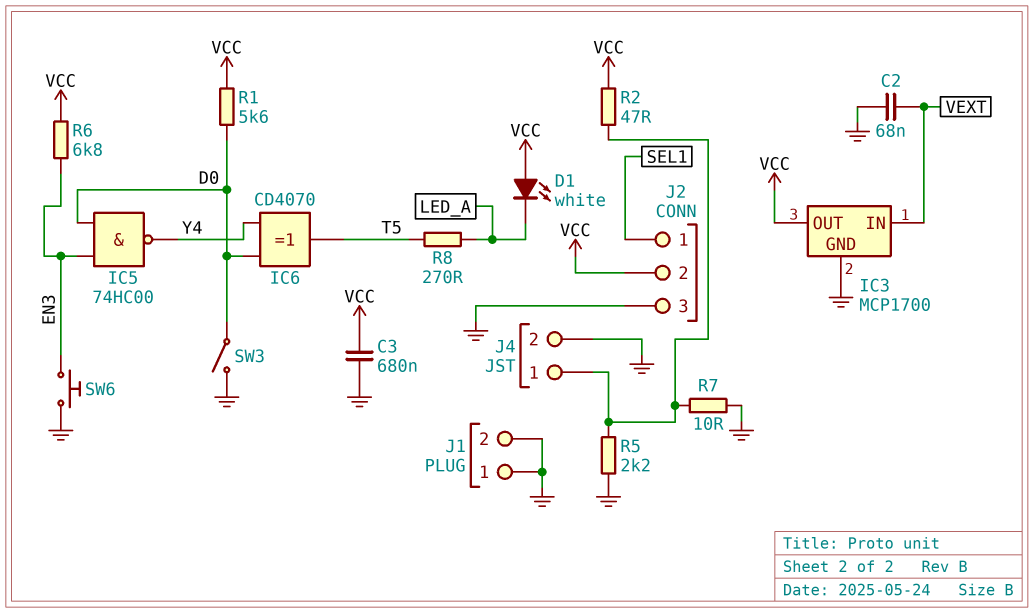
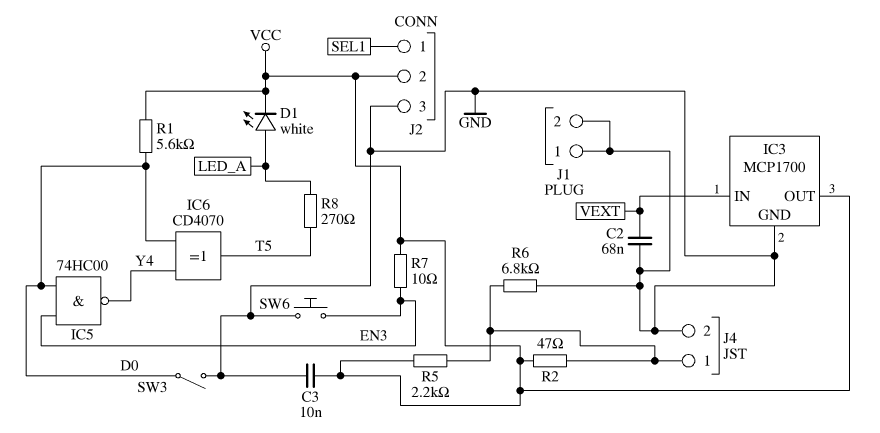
C3: 680nF (GND, VCC) -> 10nF (GND, VCC)
D1: LED white (A VCC, K LED_A) -> LED white (A LED_A, K VCC)
R5: 2.2k (GND, J4/1) -> 2.2k (J4/1, VCC)
R6: 6.8k (EN3, VCC) -> 6.8k (GND, J4/1)
R7: 10 (GND, J4/1) -> 10 (EN3, VCC)

